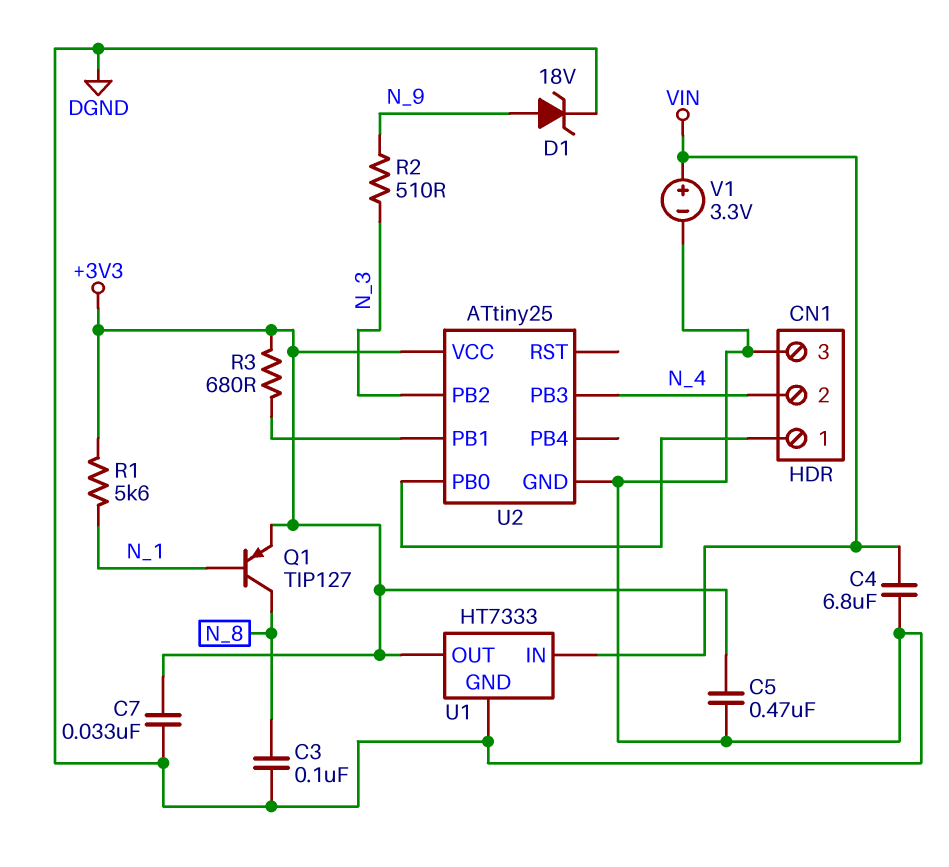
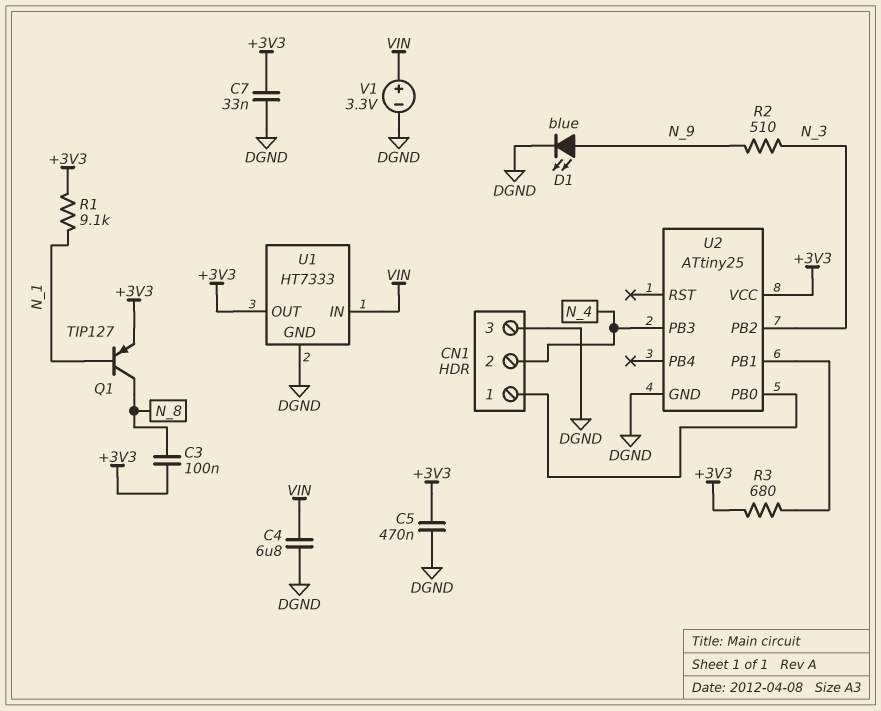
C3: 100nF (DGND, N_8) -> 100nF (+3V3, N_8)
D1: zener 18V (A N_9, K DGND) -> LED blue (A N_9, K DGND)
R1: 5.6k (+3V3, N_1) -> 9.1k (+3V3, N_1)

